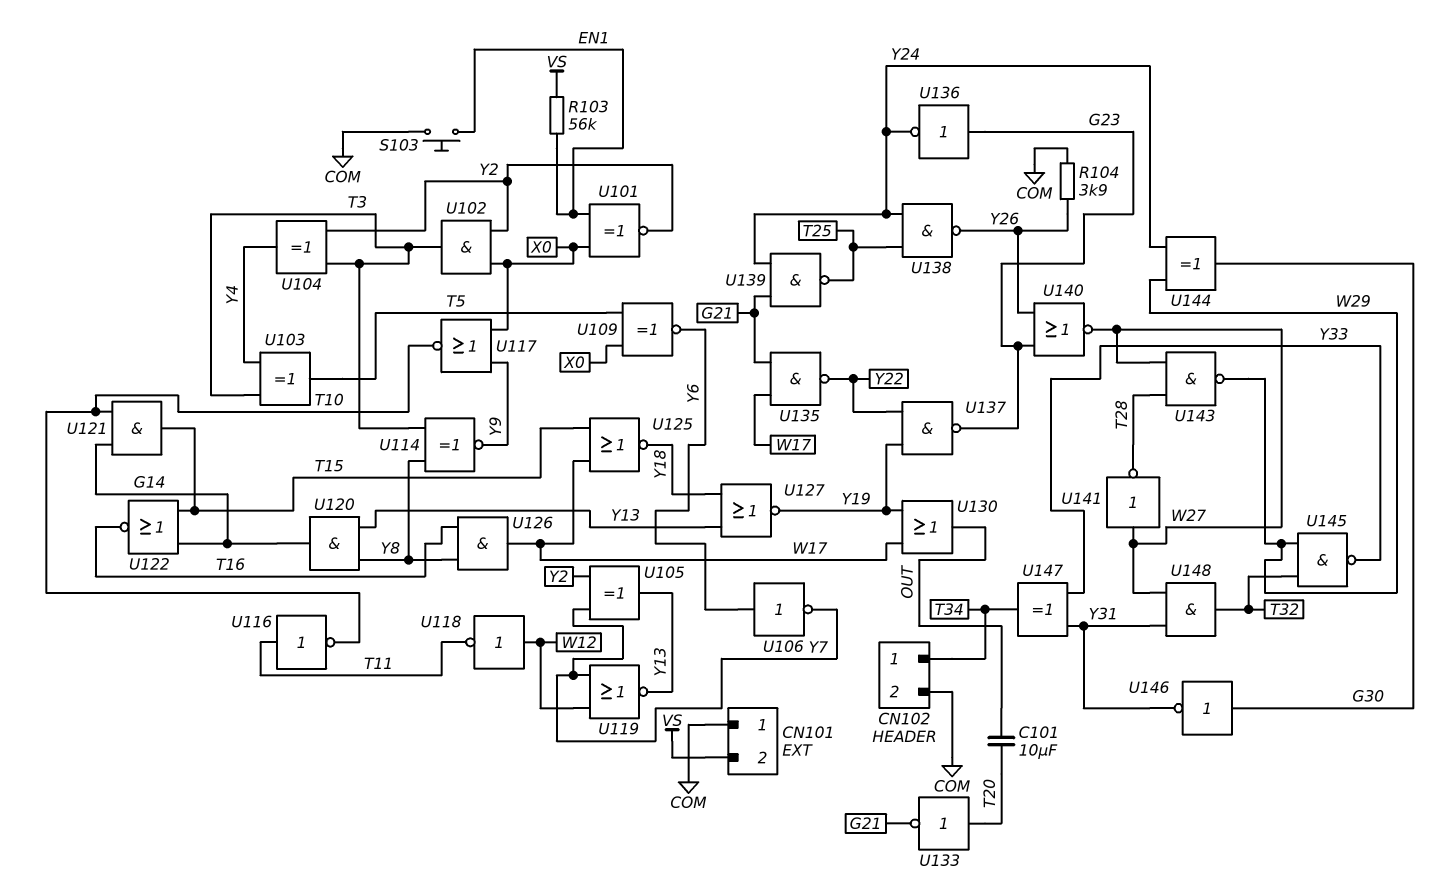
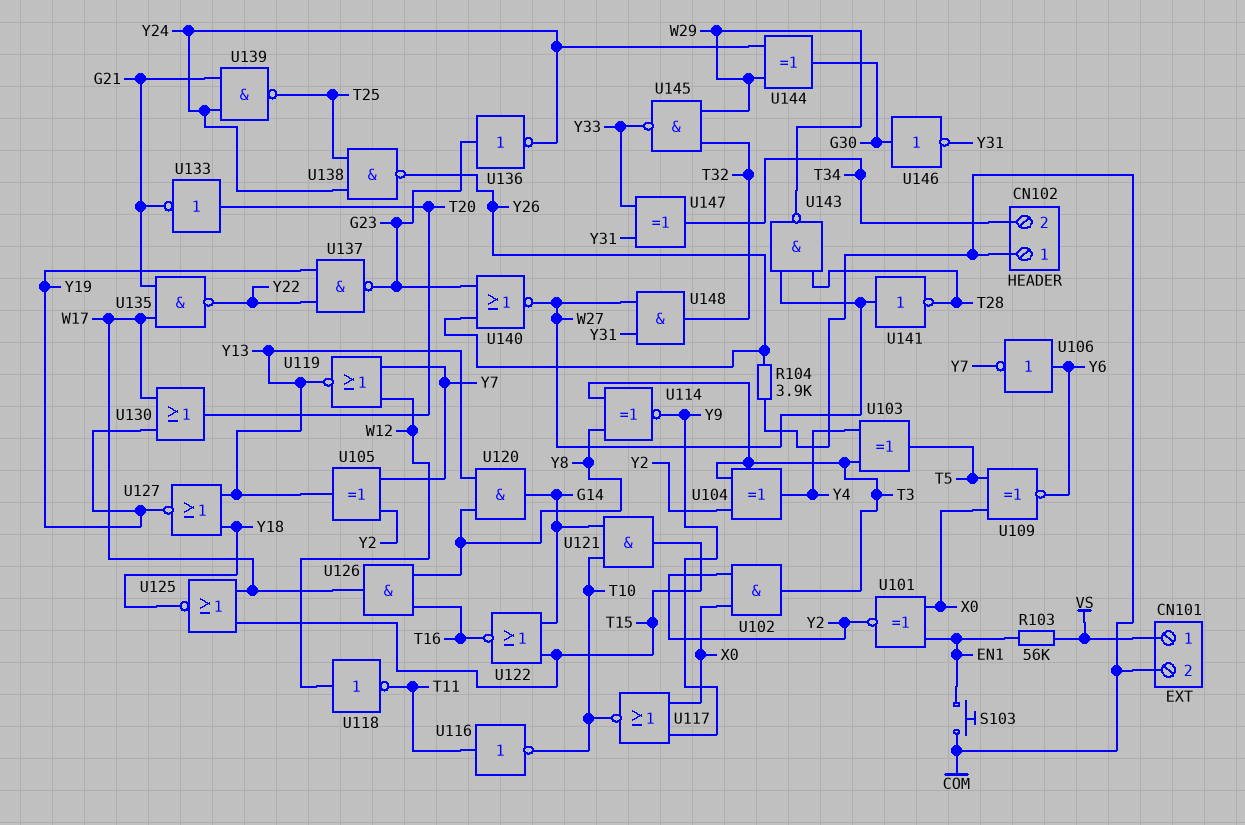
C101: 10uF (OUT, T20) -> none
CN101 pin 1: COM -> VS
CN101 pin 2: VS -> COM
CN102 pin 1: T34 -> COM
CN102 pin 2: COM -> T34
U130: OR (in W17, in Y19, out OUT) -> OR (in W17, in Y19, out T20)

